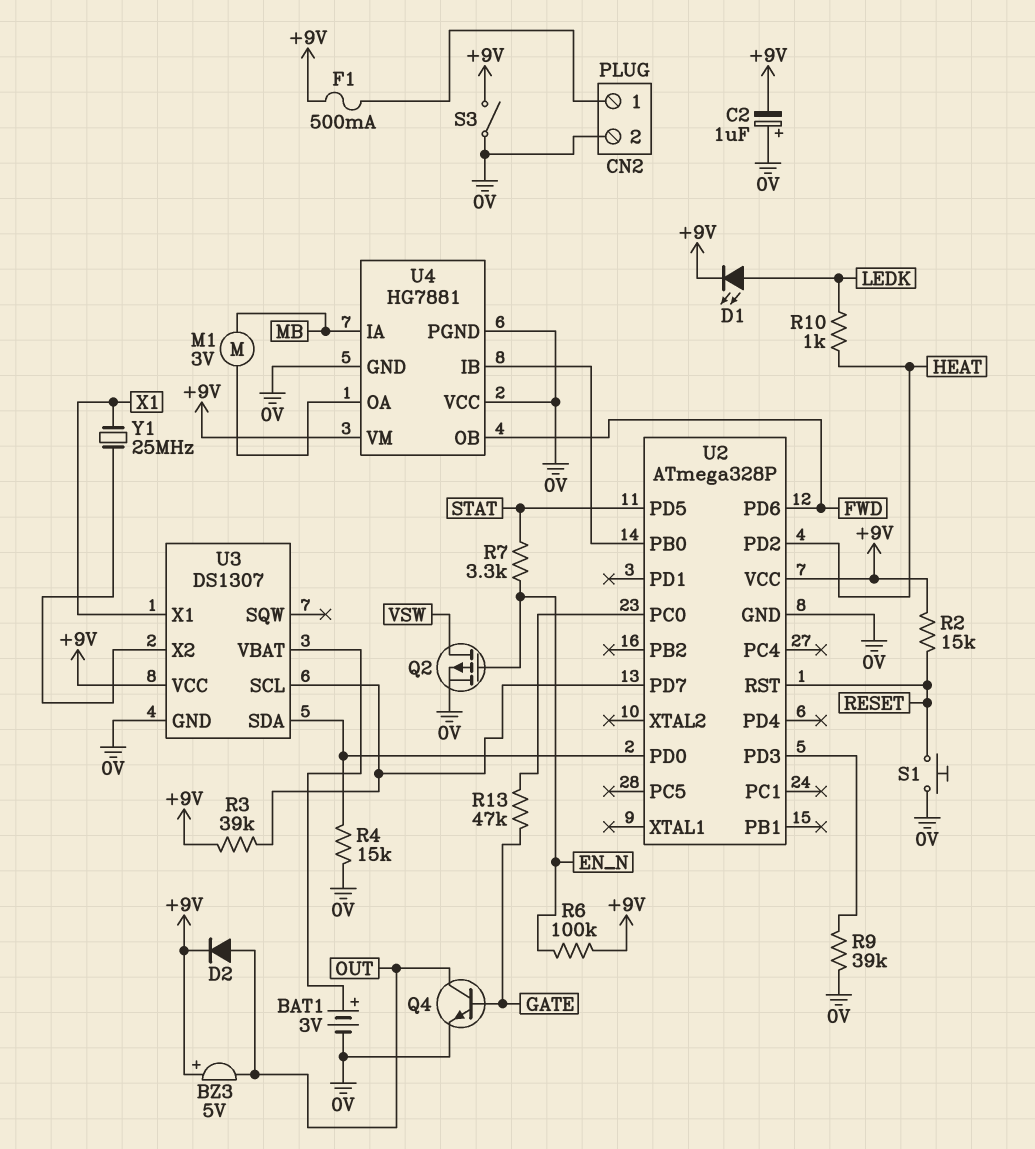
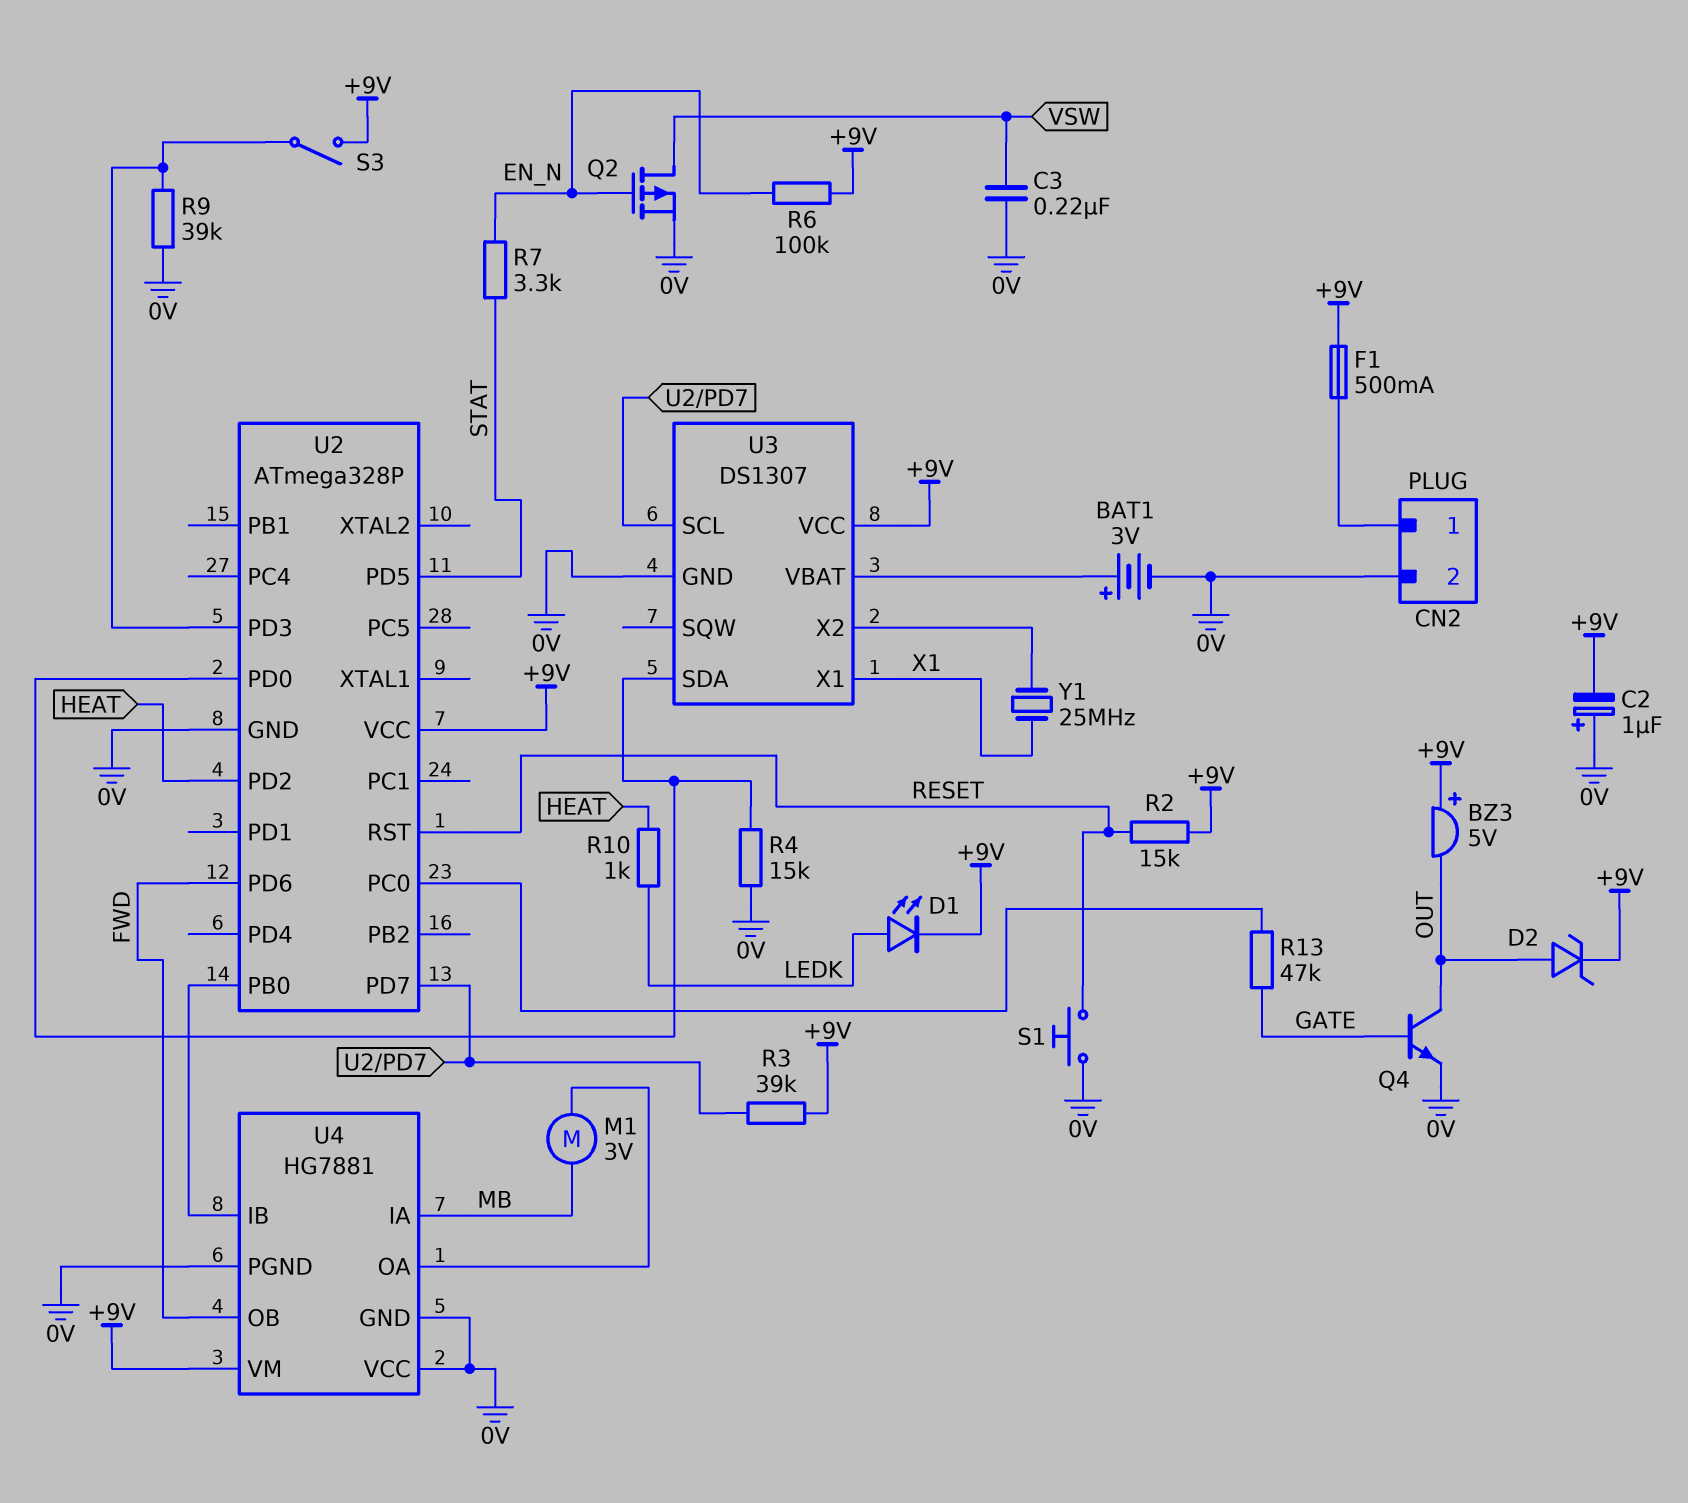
C3: none -> 220nF (0V, VSW)
D2: diode (A OUT, K +9V) -> zener (A OUT, K +9V)
S3: switch (+9V, 0V) -> switch (+9V, U2/PD3)

